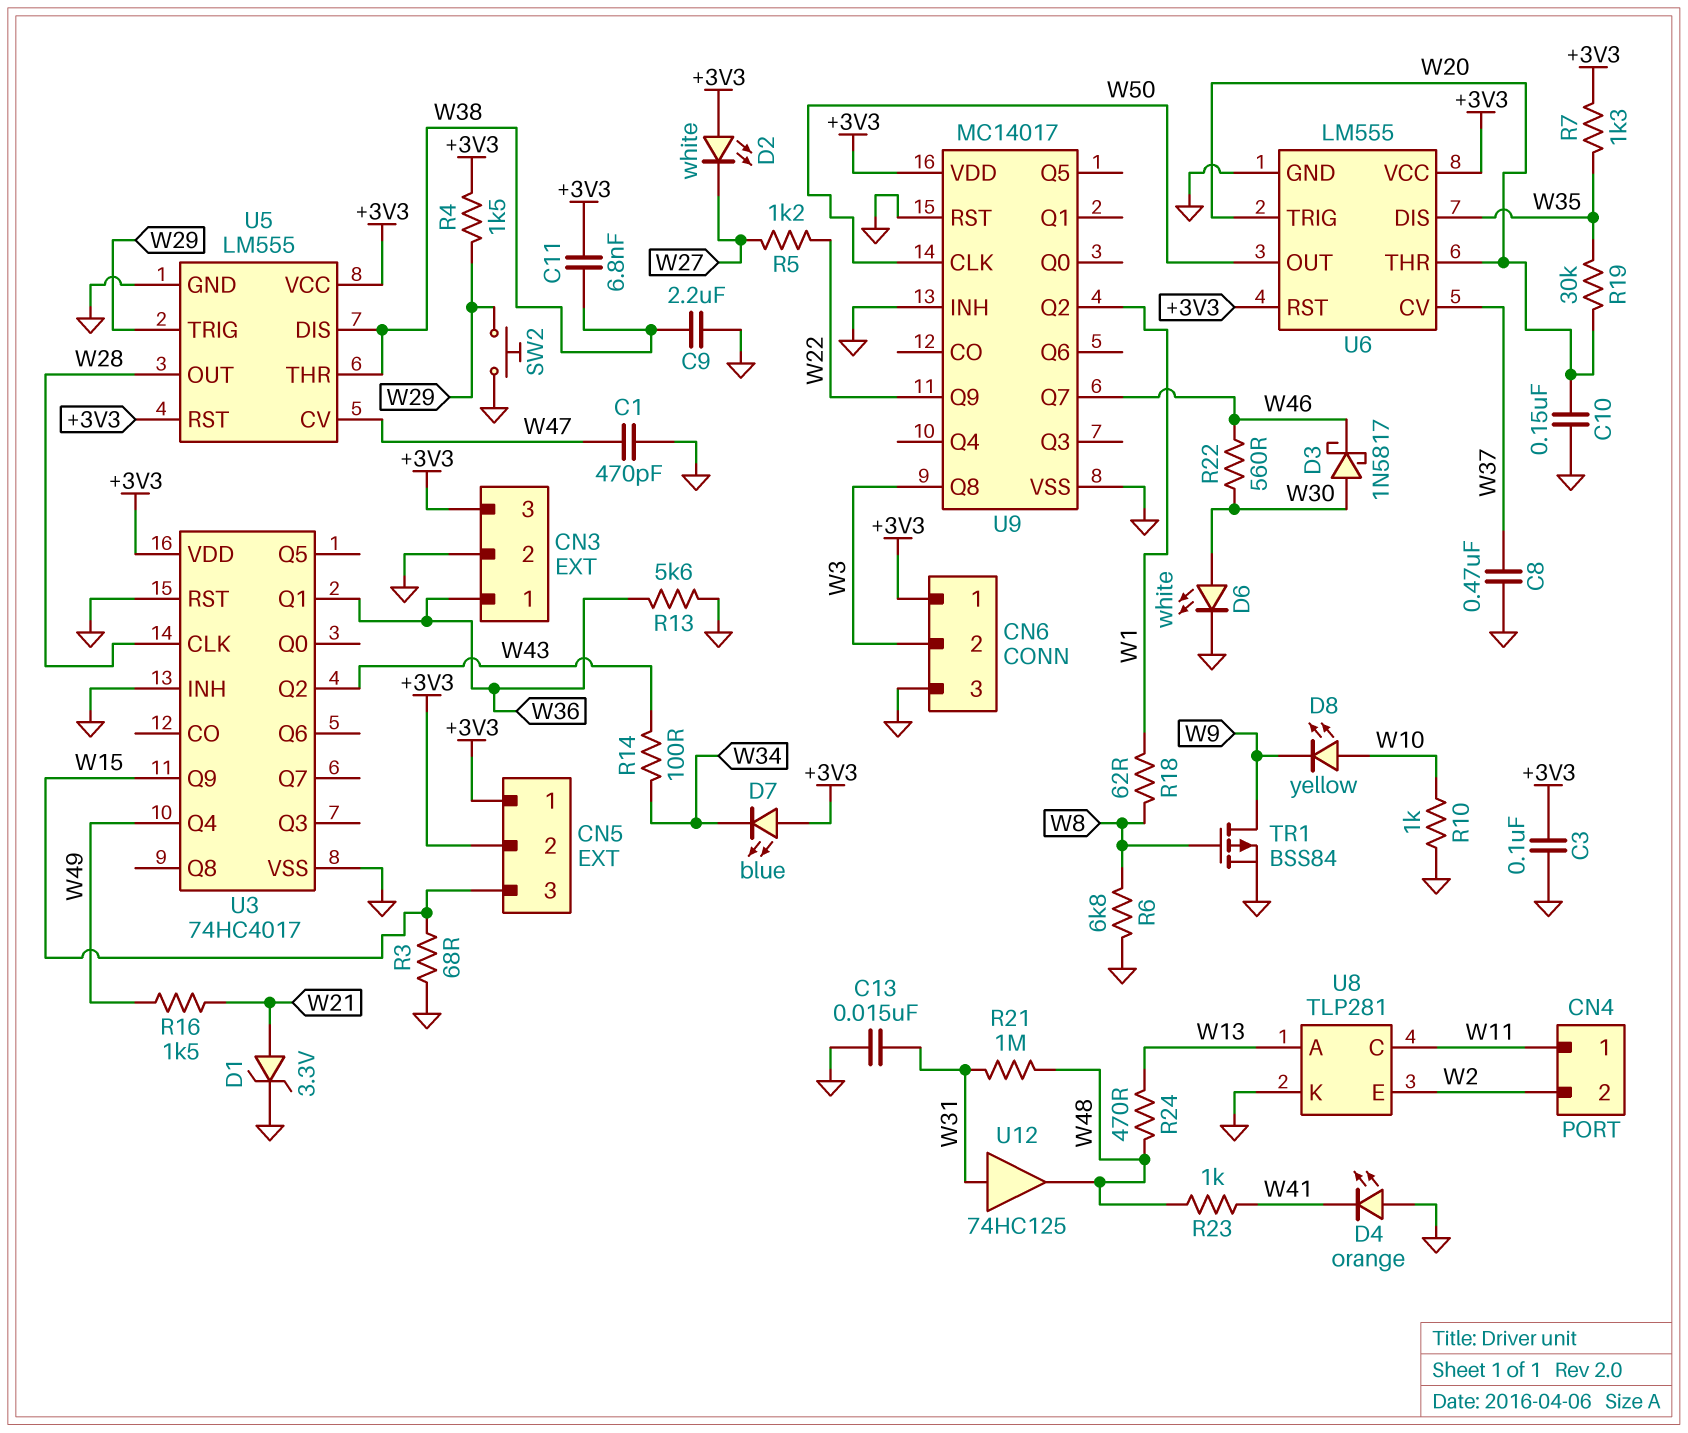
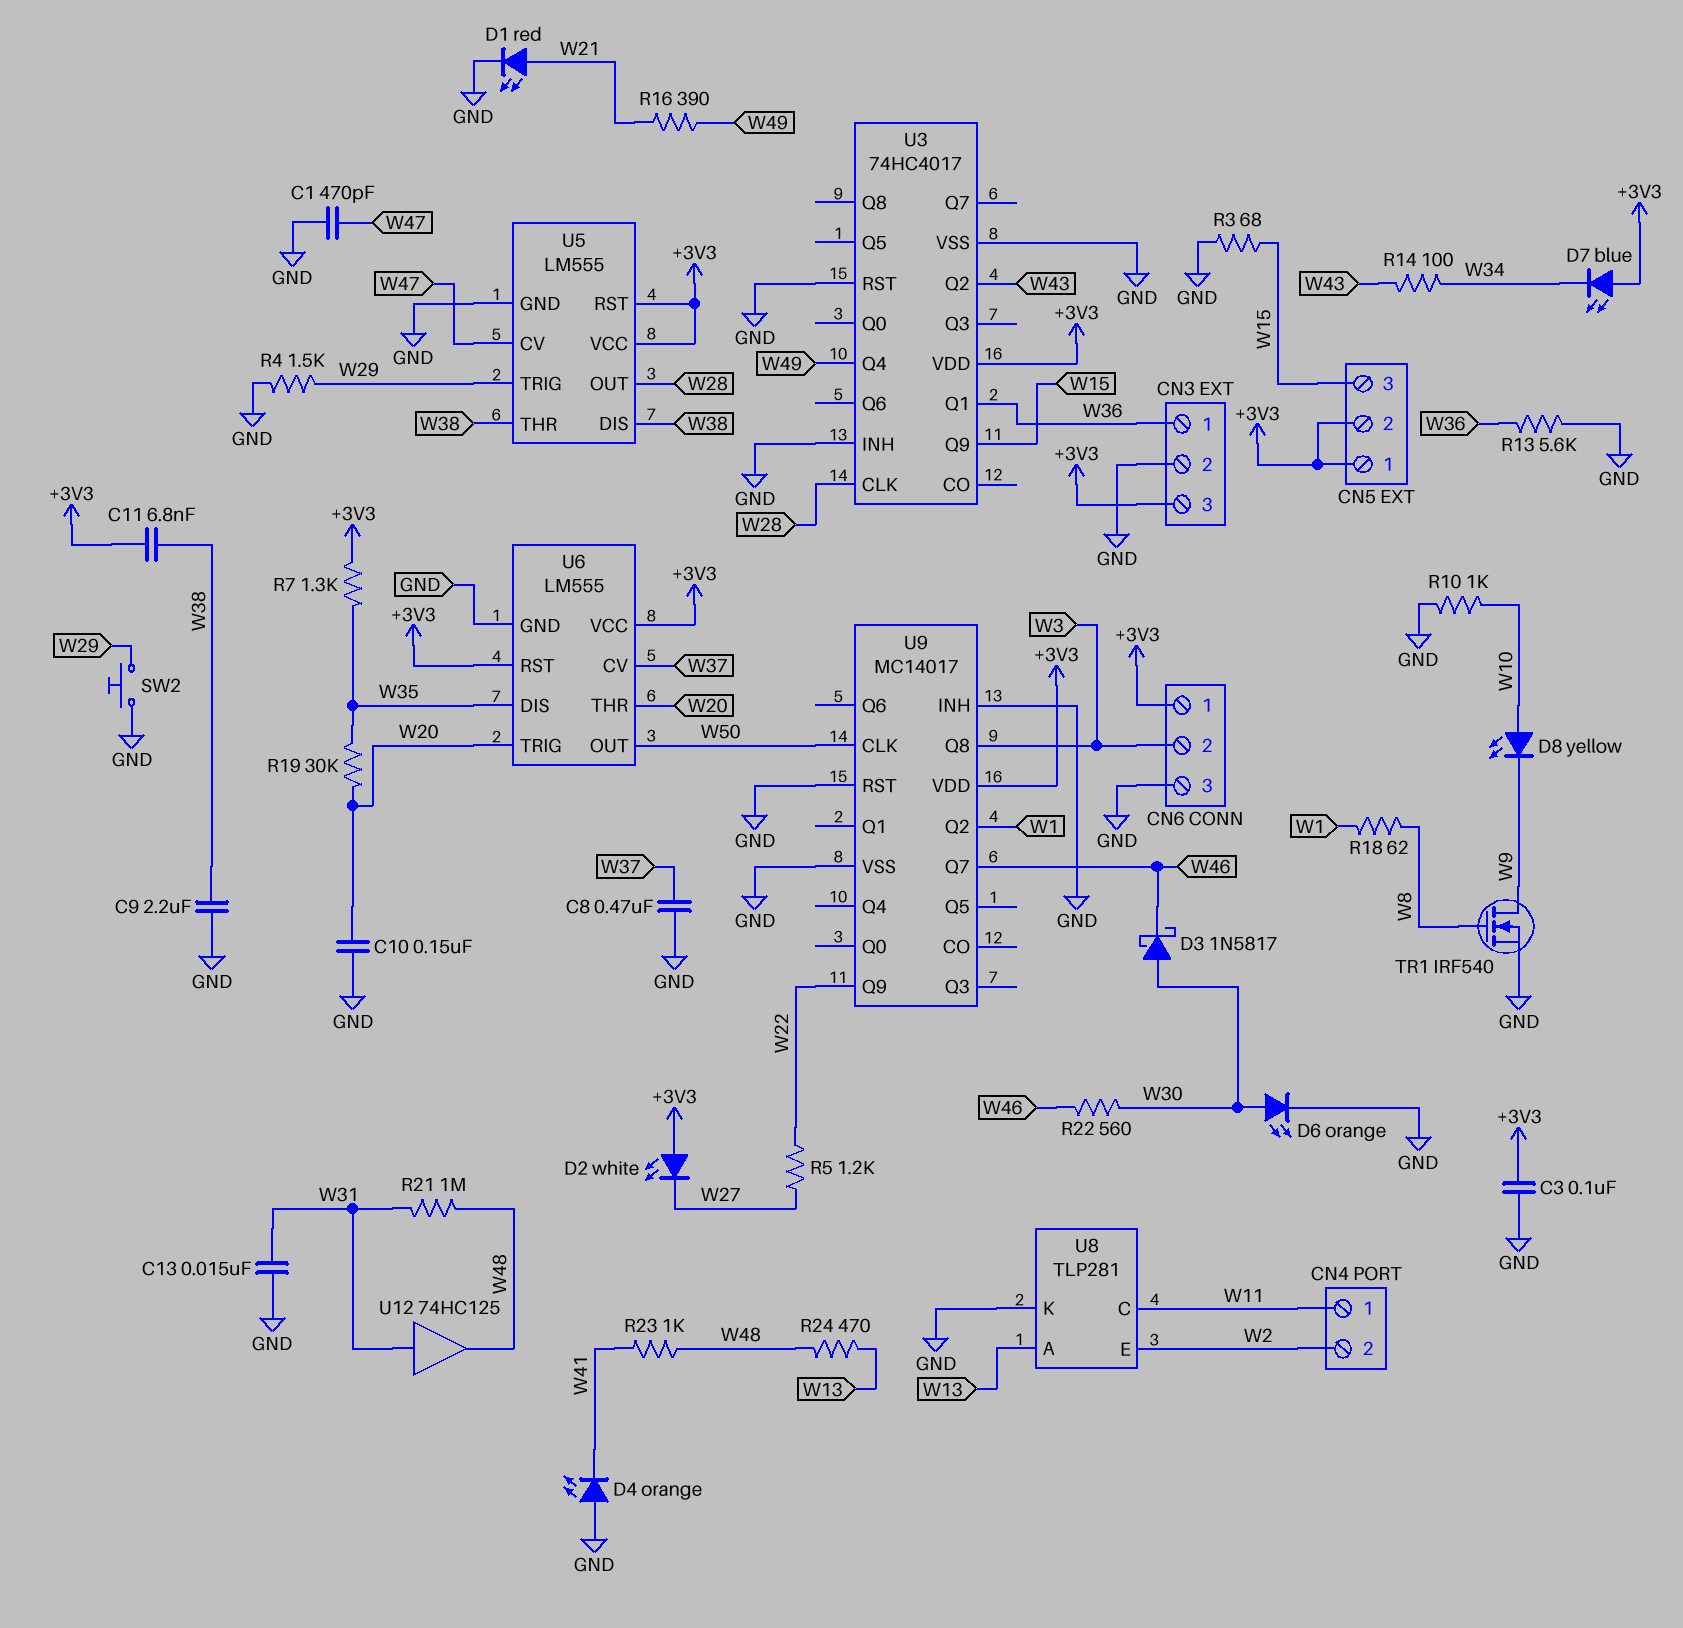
D1: zener 3.3V (A W21, K GND) -> LED red (A W21, K GND)
D6: LED white (A W30, K GND) -> LED orange (A W30, K GND)
R4: 1.5k (+3V3, W29) -> 1.5k (GND, W29)
R6: 6.8k (GND, W8) -> none
R16: 1.5k (W21, W49) -> 390 (W21, W49)
TR1: PMOS BSS84 (G W8, D W9, S GND) -> NMOS IRF540 (G W8, D W9, S GND)

